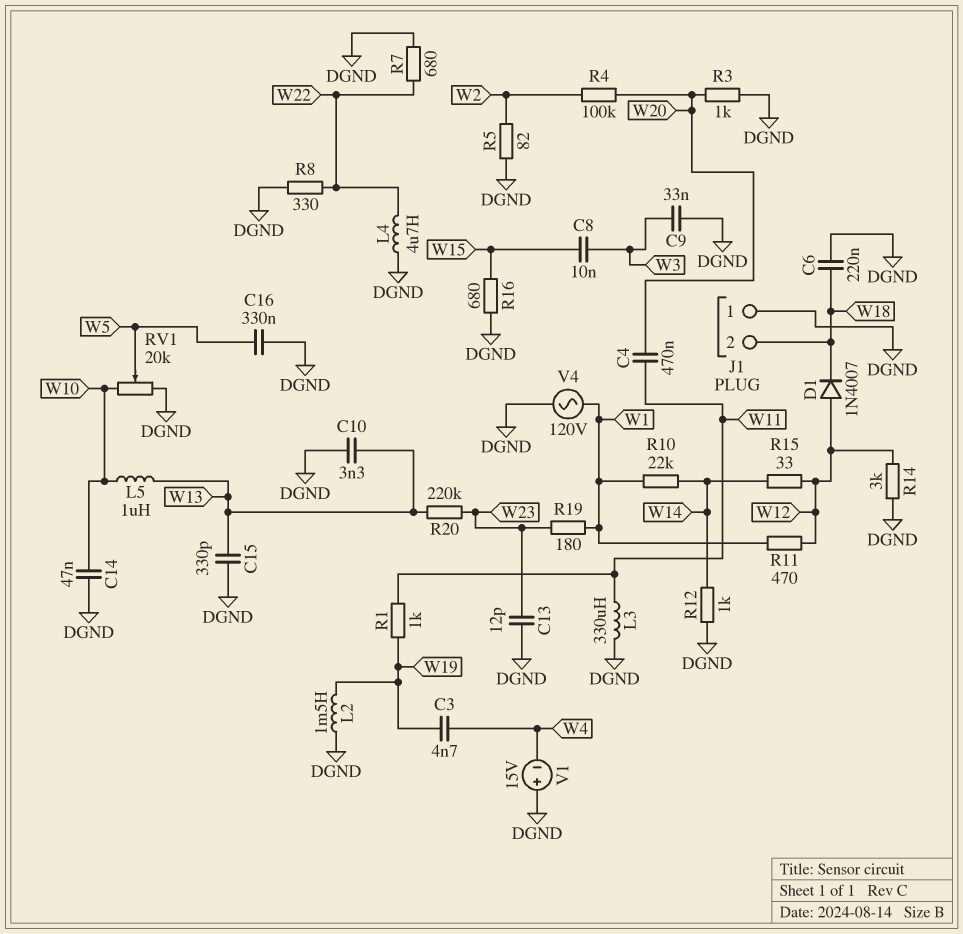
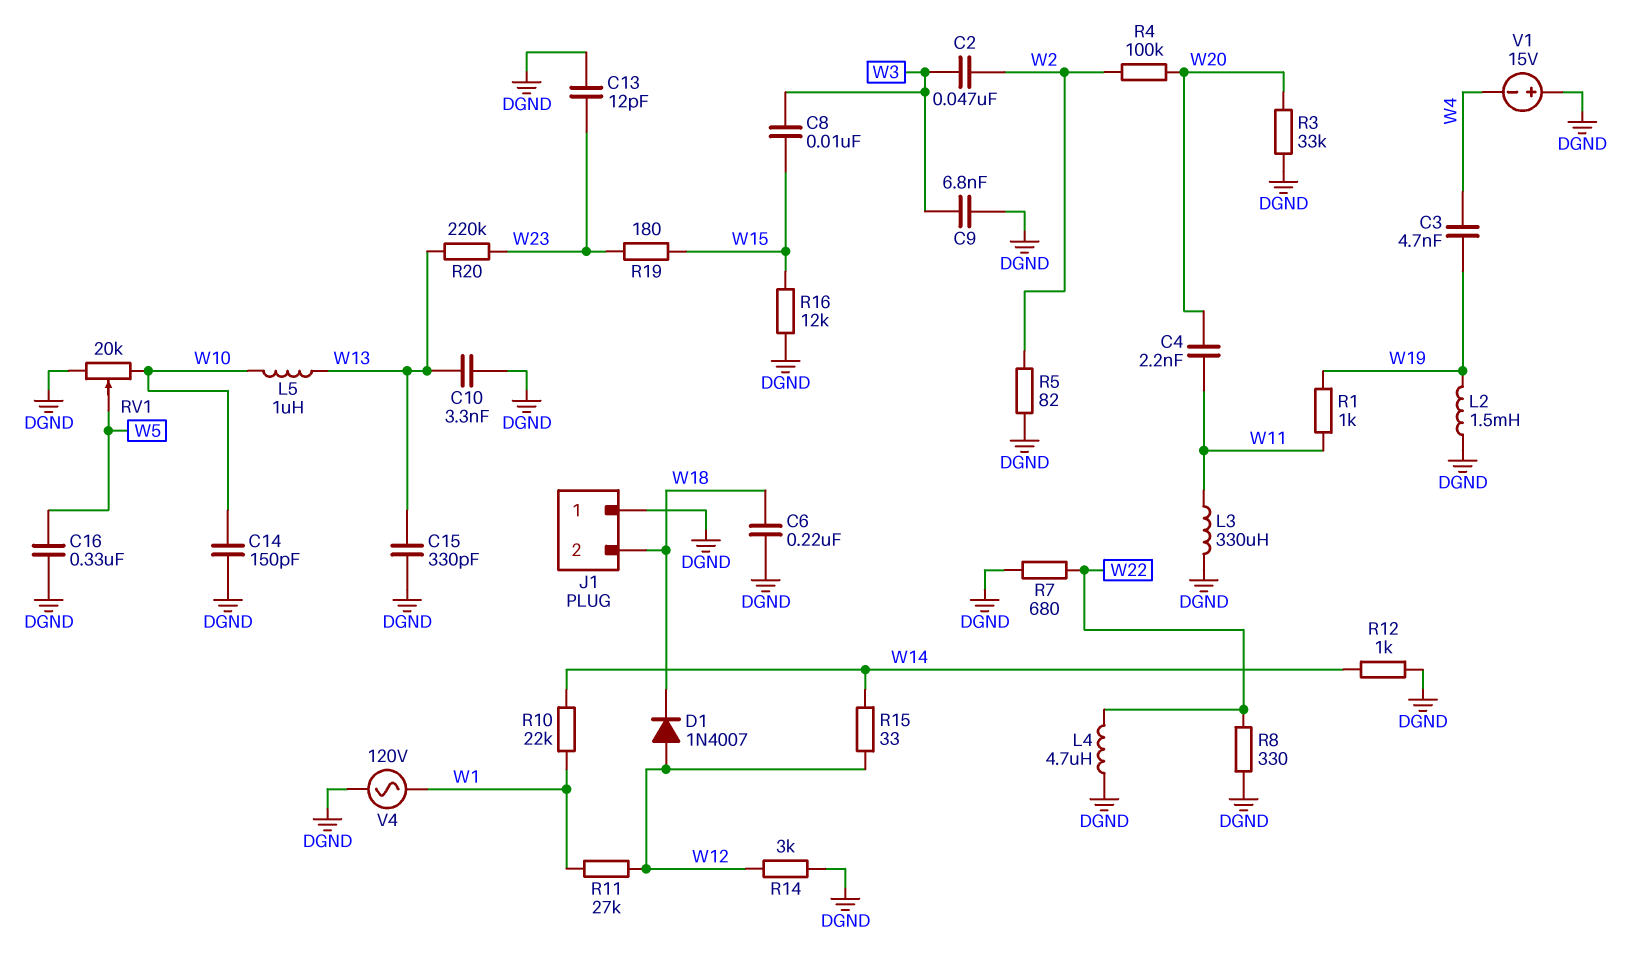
C2: none -> 47nF (W2, W3)
C4: 470nF (W11, W20) -> 2.2nF (W11, W20)
C9: 33nF (DGND, W3) -> 6.8nF (DGND, W3)
C14: 47nF (DGND, W10) -> 150pF (DGND, W10)
R3: 1k (DGND, W20) -> 33k (DGND, W20)
R11: 470 (W1, W12) -> 27k (W1, W12)
R16: 680 (DGND, W15) -> 12k (DGND, W15)
R19: 180 (W1, W23) -> 180 (W15, W23)

